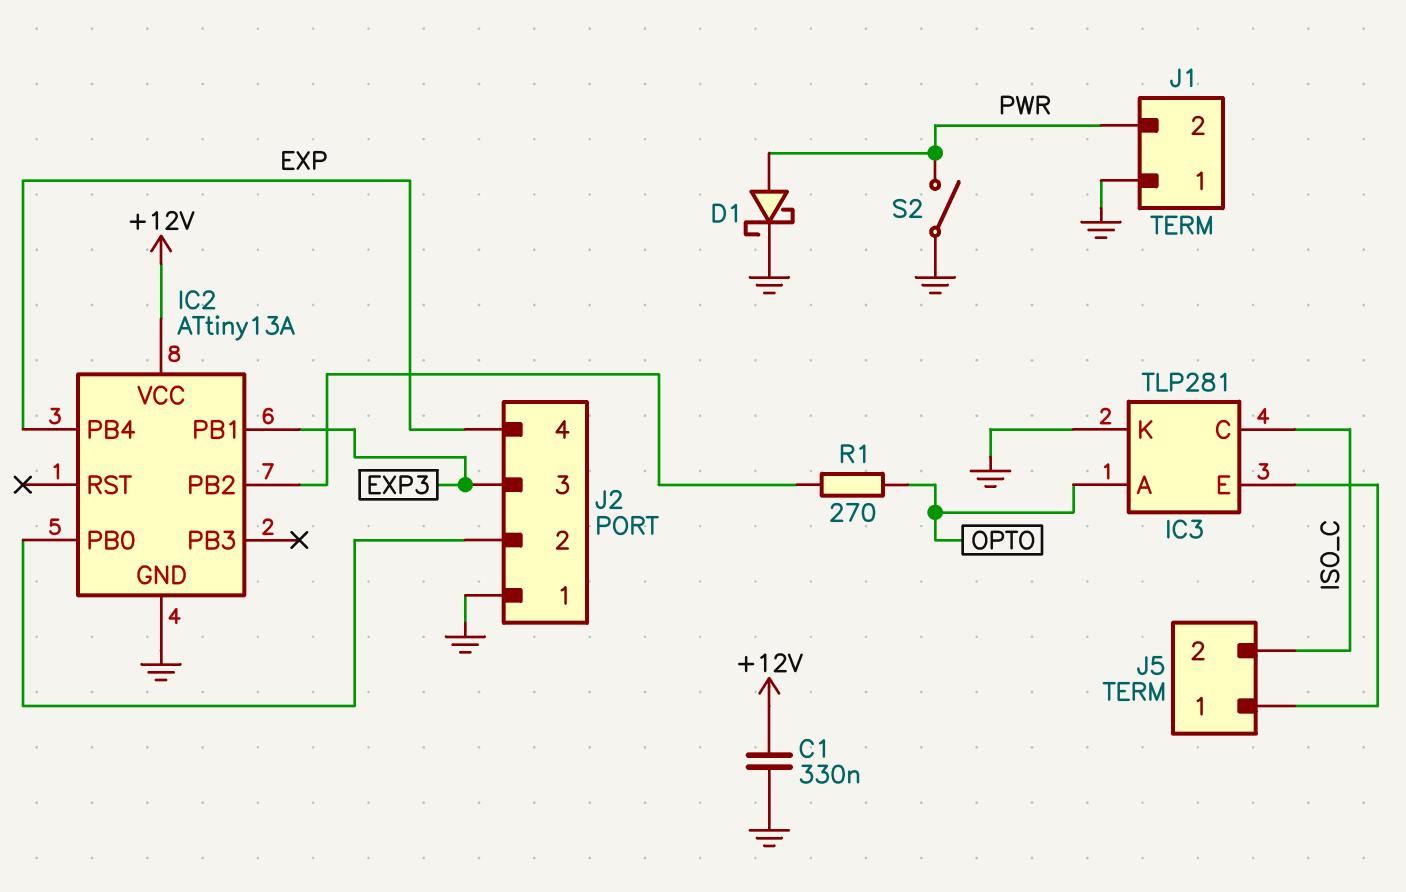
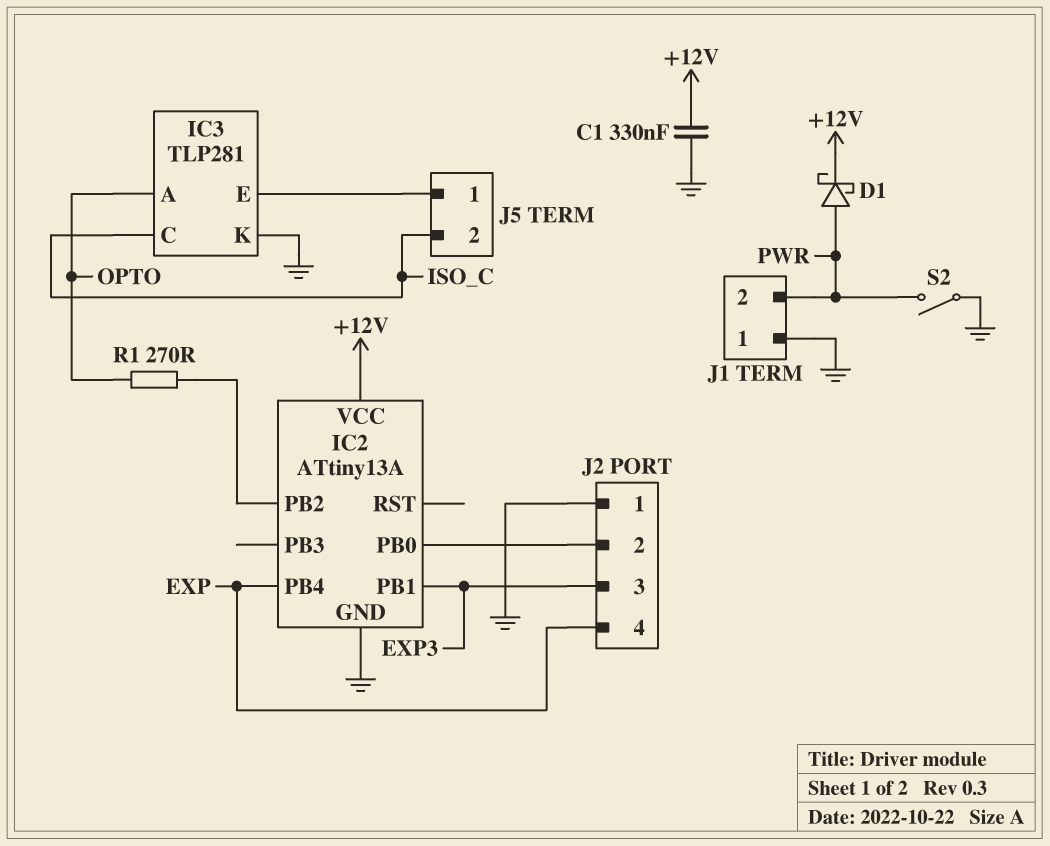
D1: schottky (A PWR, K GND) -> schottky (A PWR, K +12V)

